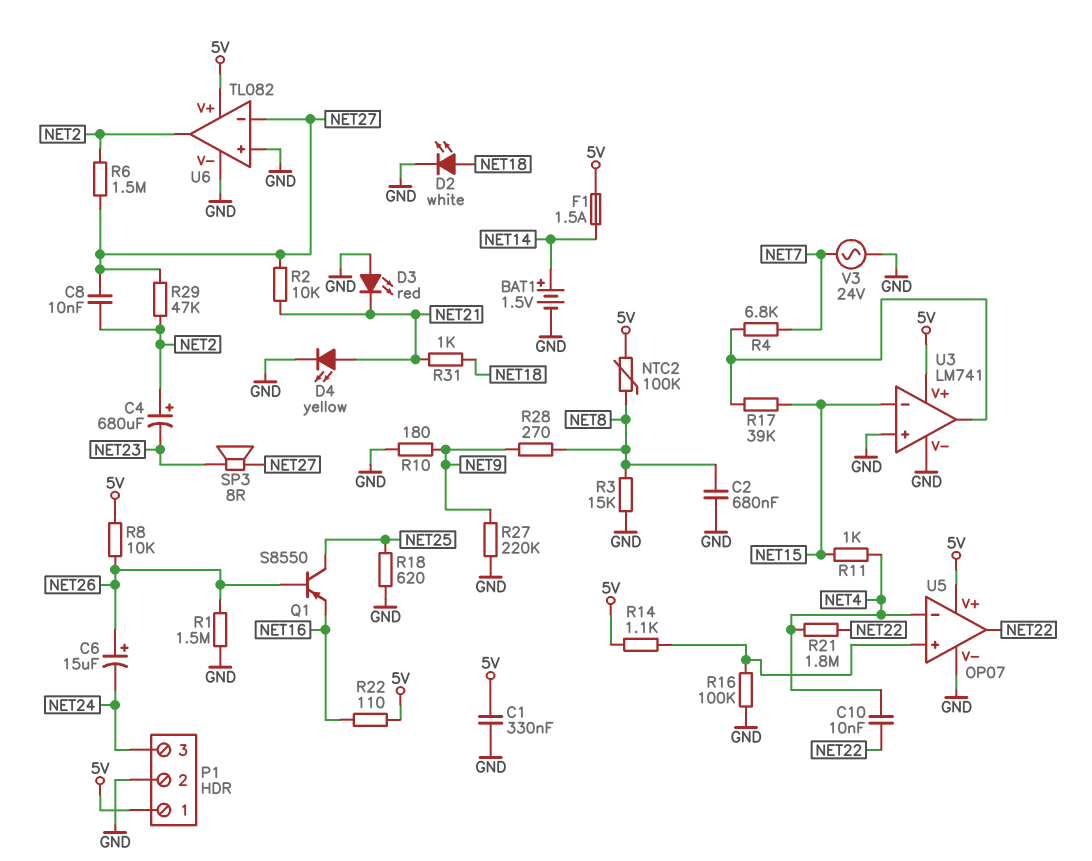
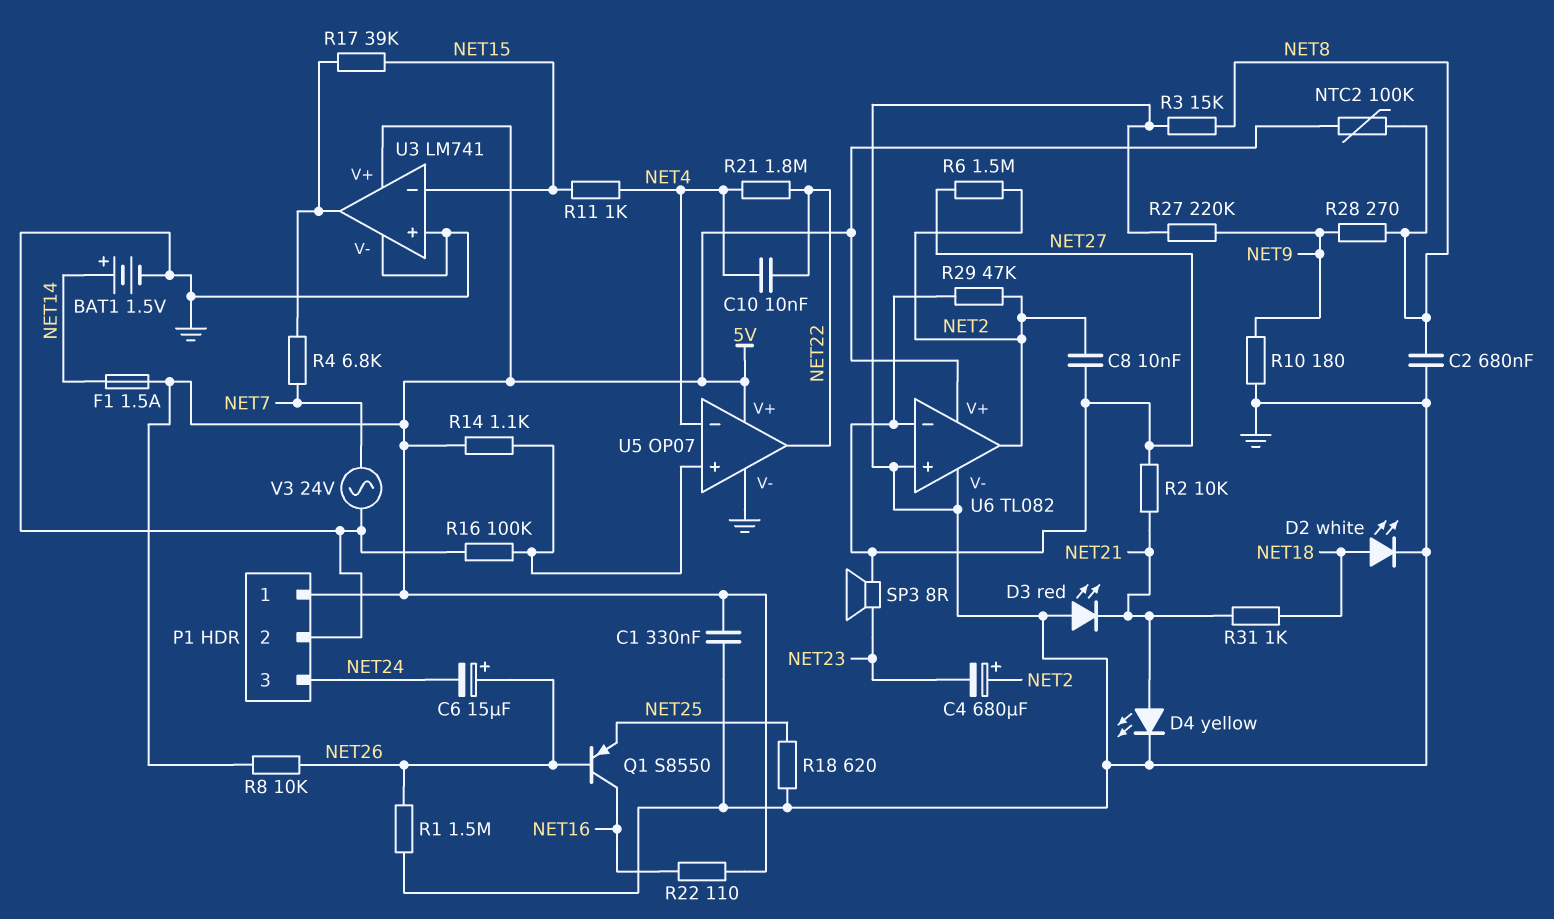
Q1: PNP S8550 (B NET26, C NET25, E NET16) -> PNP S8550 (B NET26, C NET16, E NET25)

